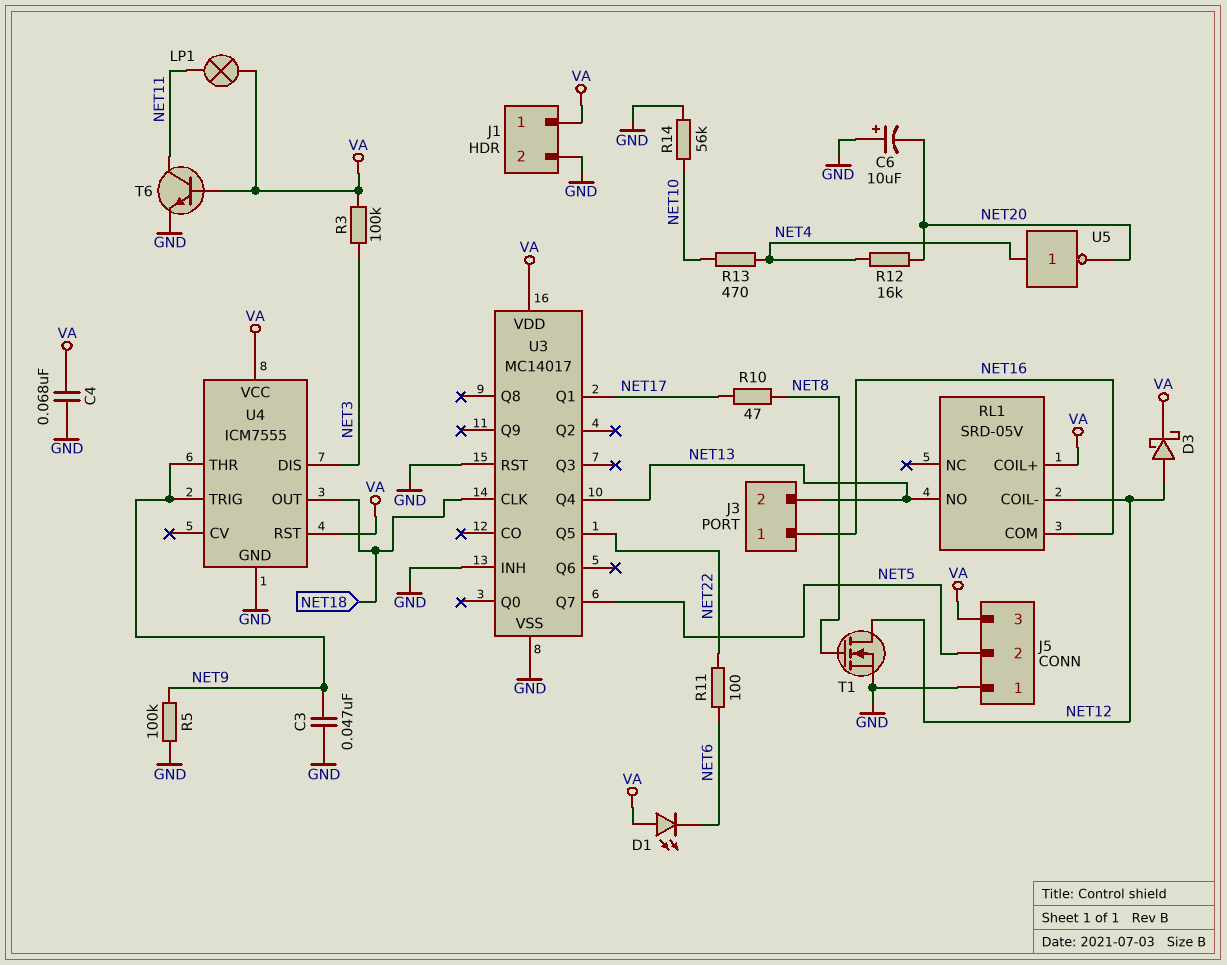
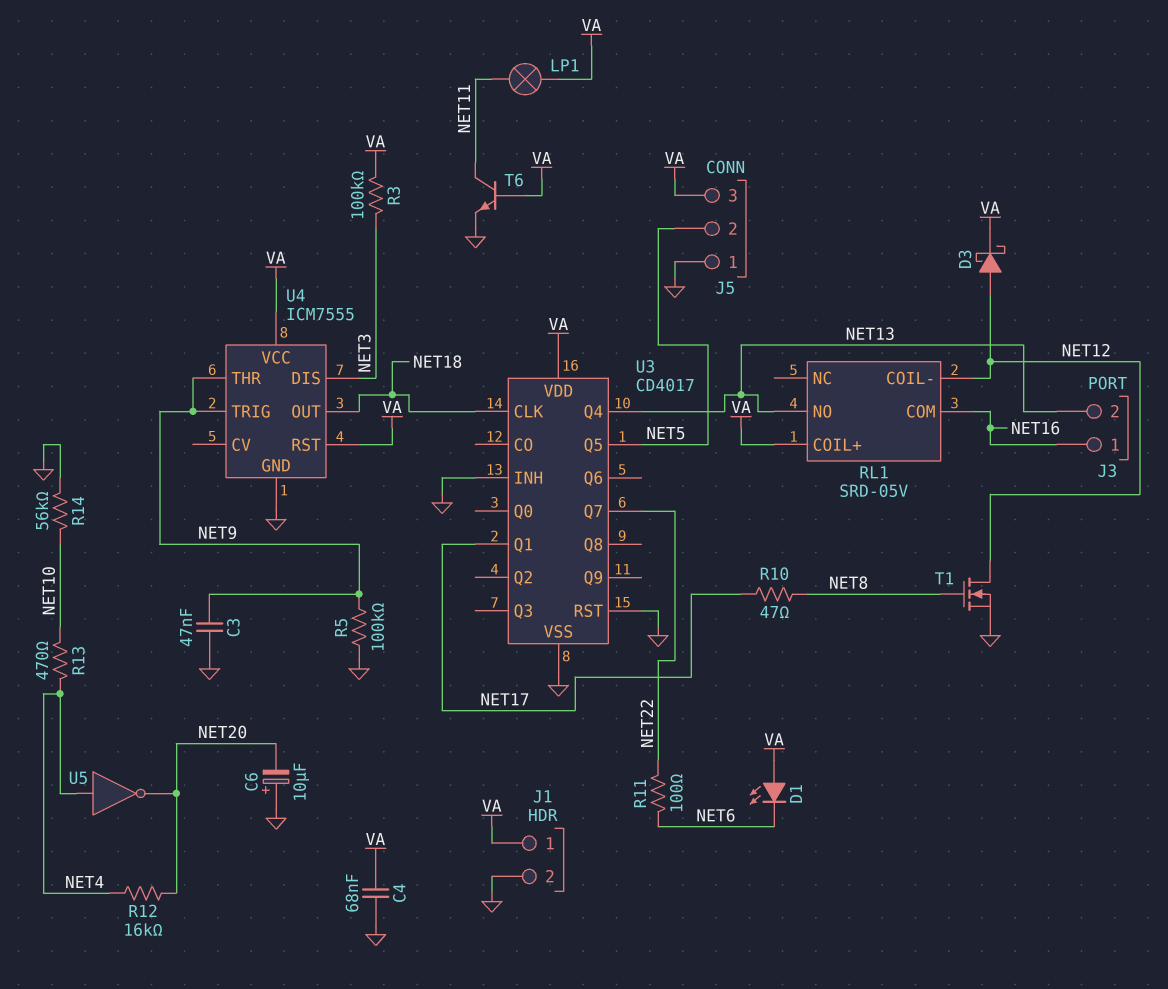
U3: MC14017 -> CD4017
U3 pin Q5: NET22 -> NET5
U3 pin Q7: NET5 -> NET22

